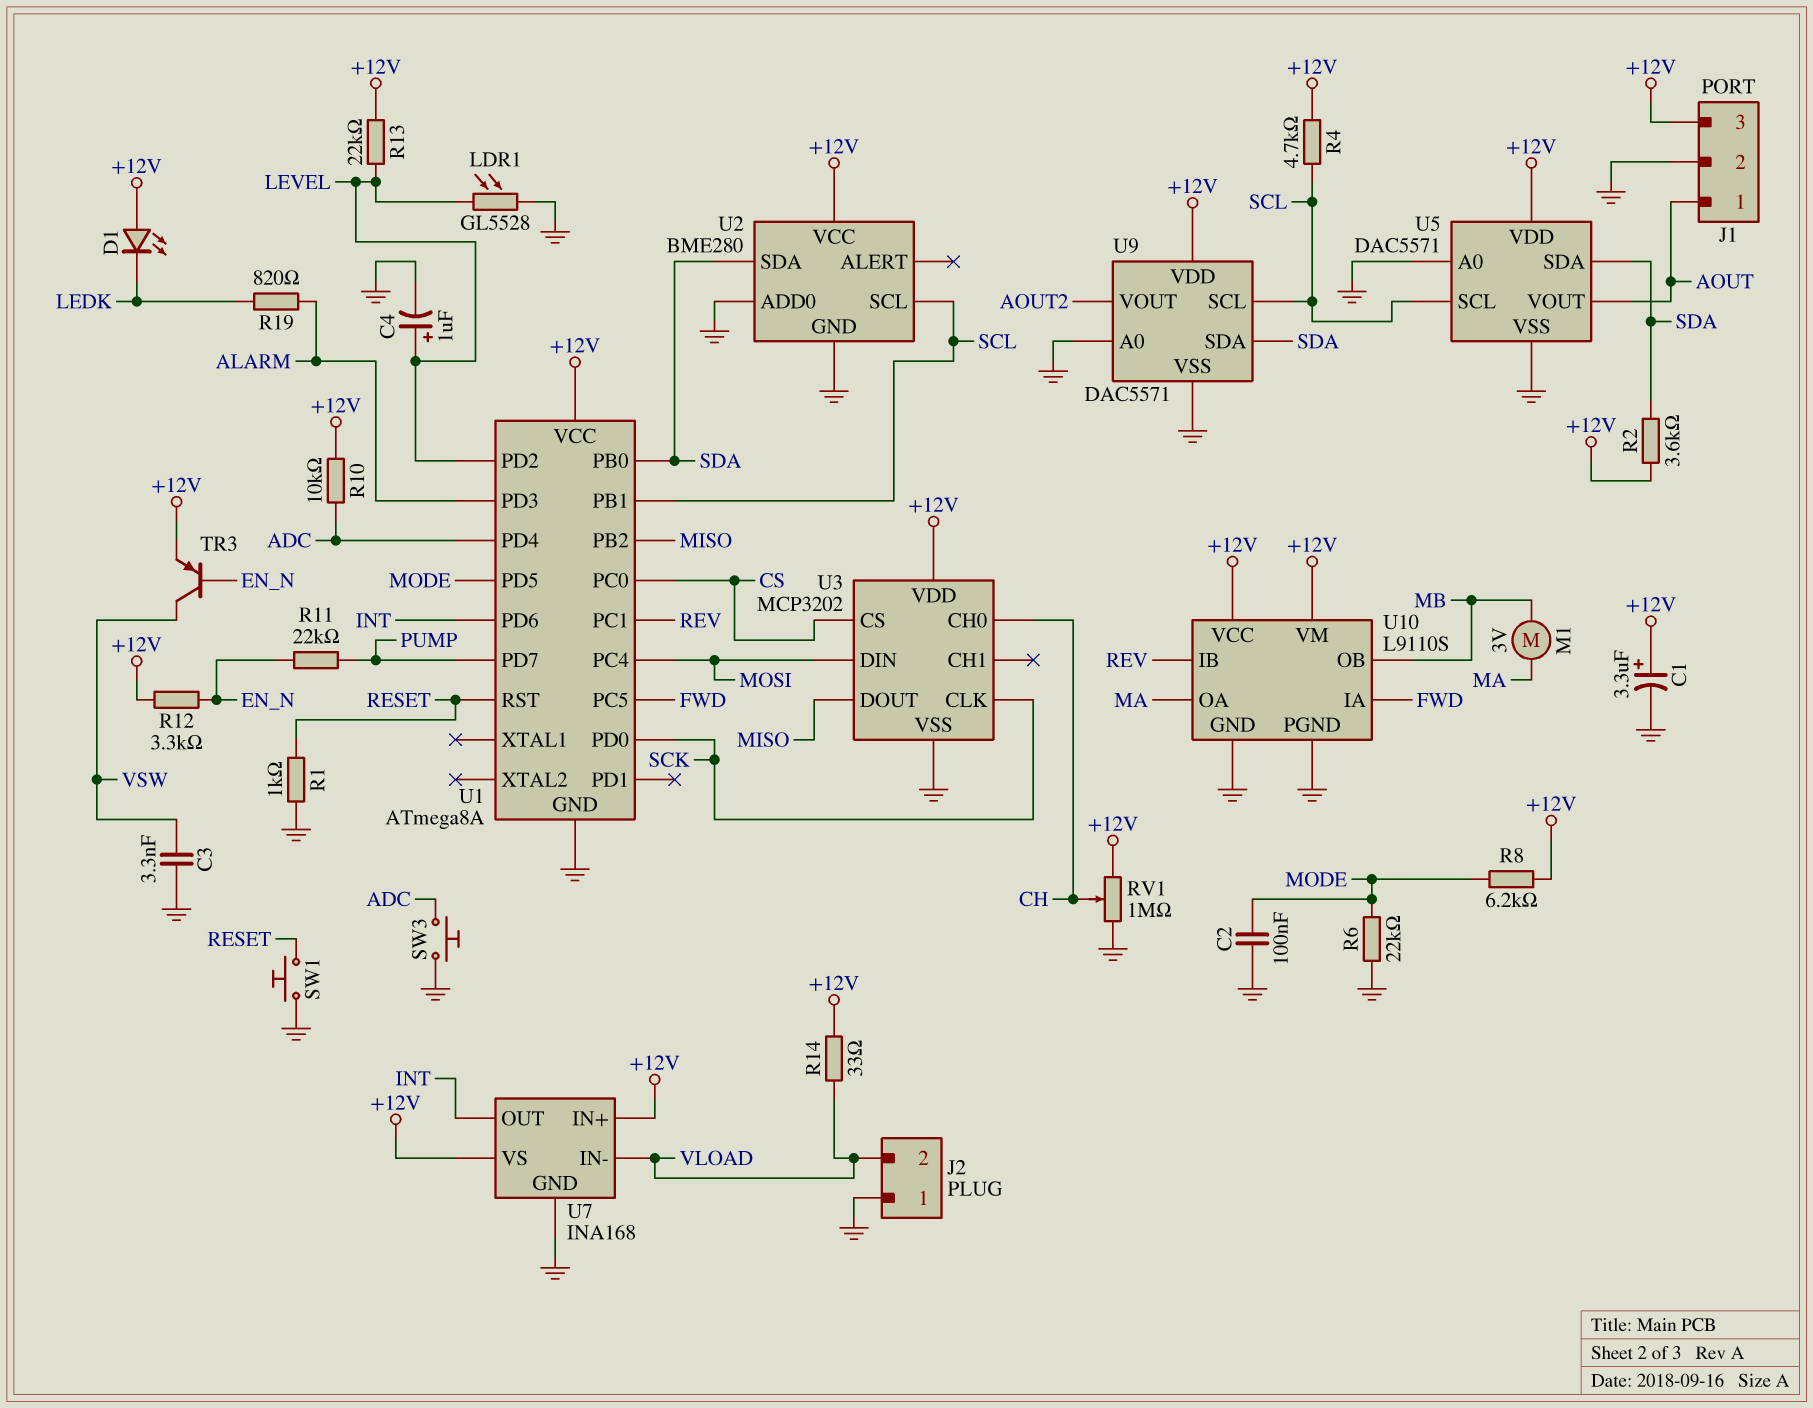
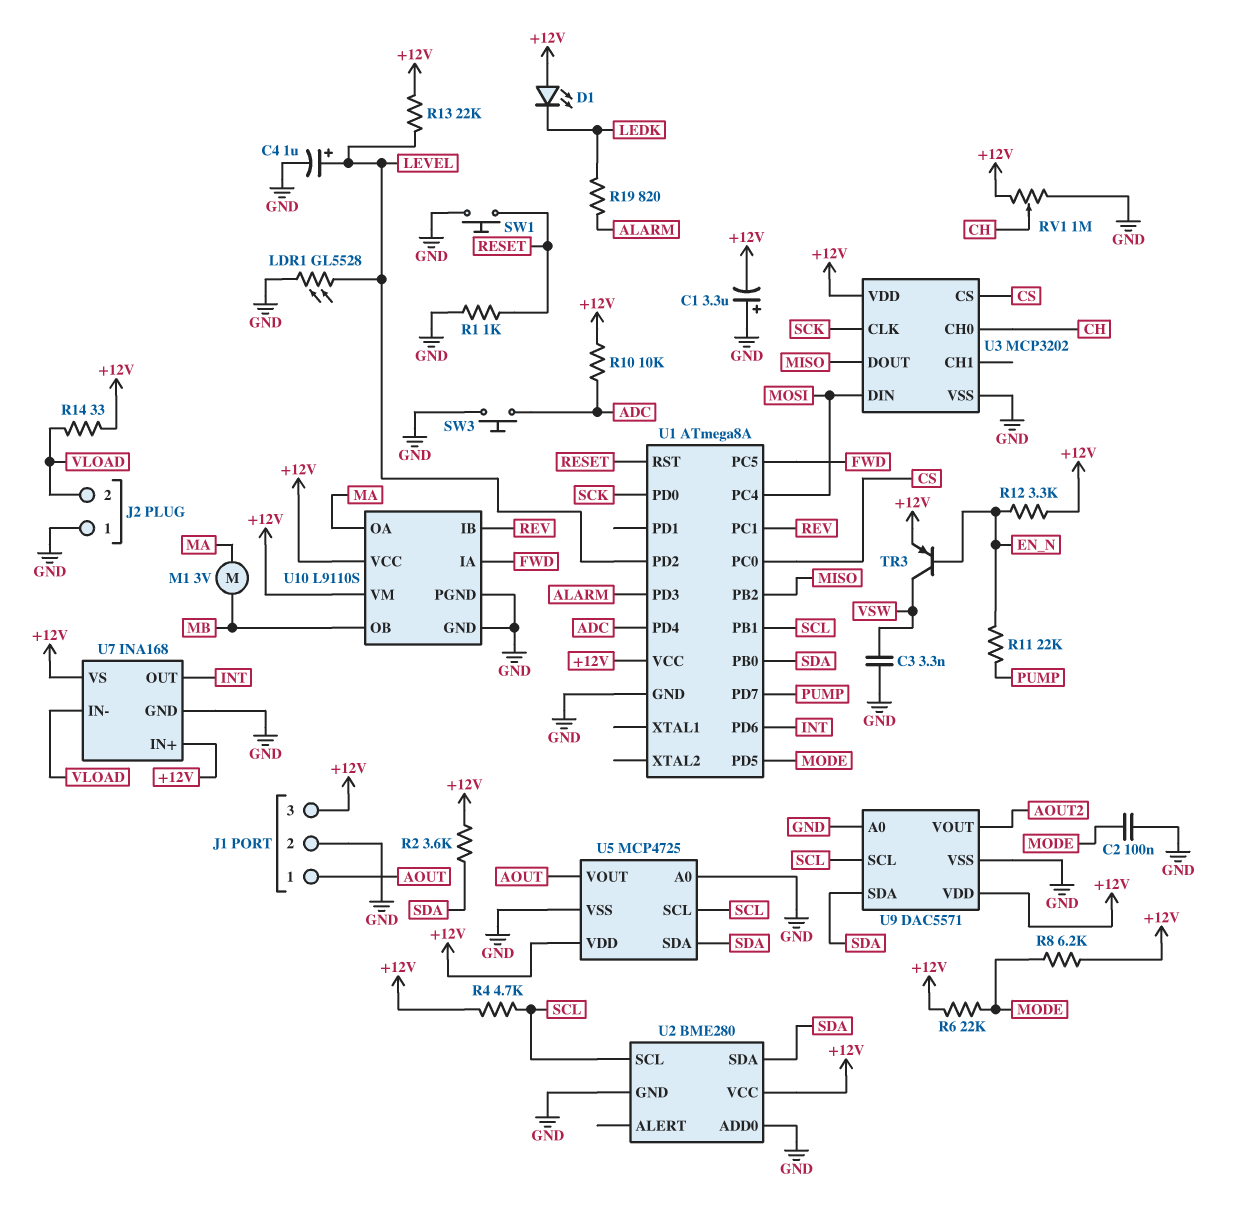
C1: 3.3uF (plus +12V, minus GND) -> 3.3uF (plus GND, minus +12V)
R6: 22k (GND, MODE) -> 22k (+12V, MODE)
U5: DAC5571 -> MCP4725

